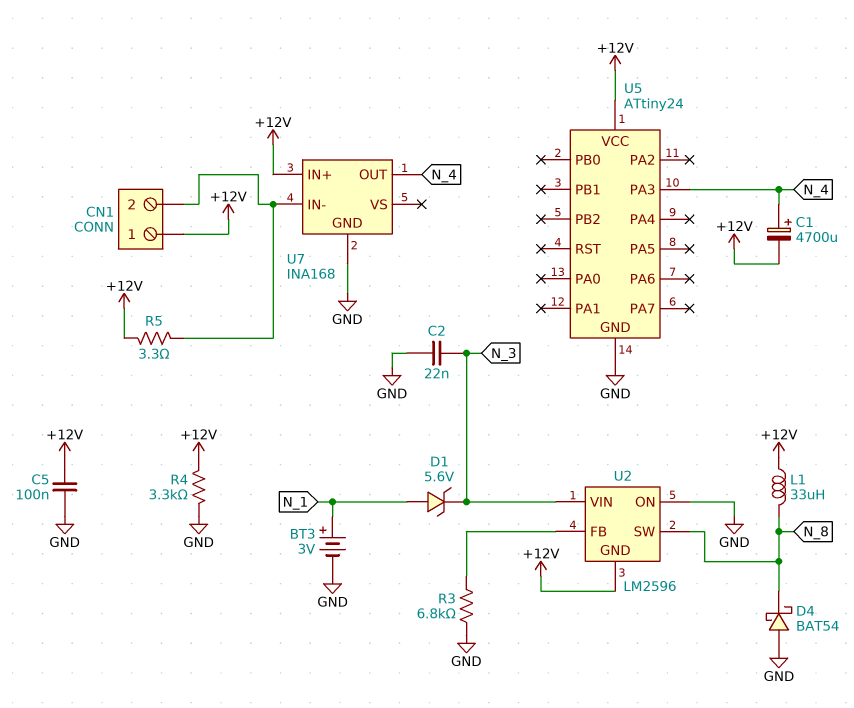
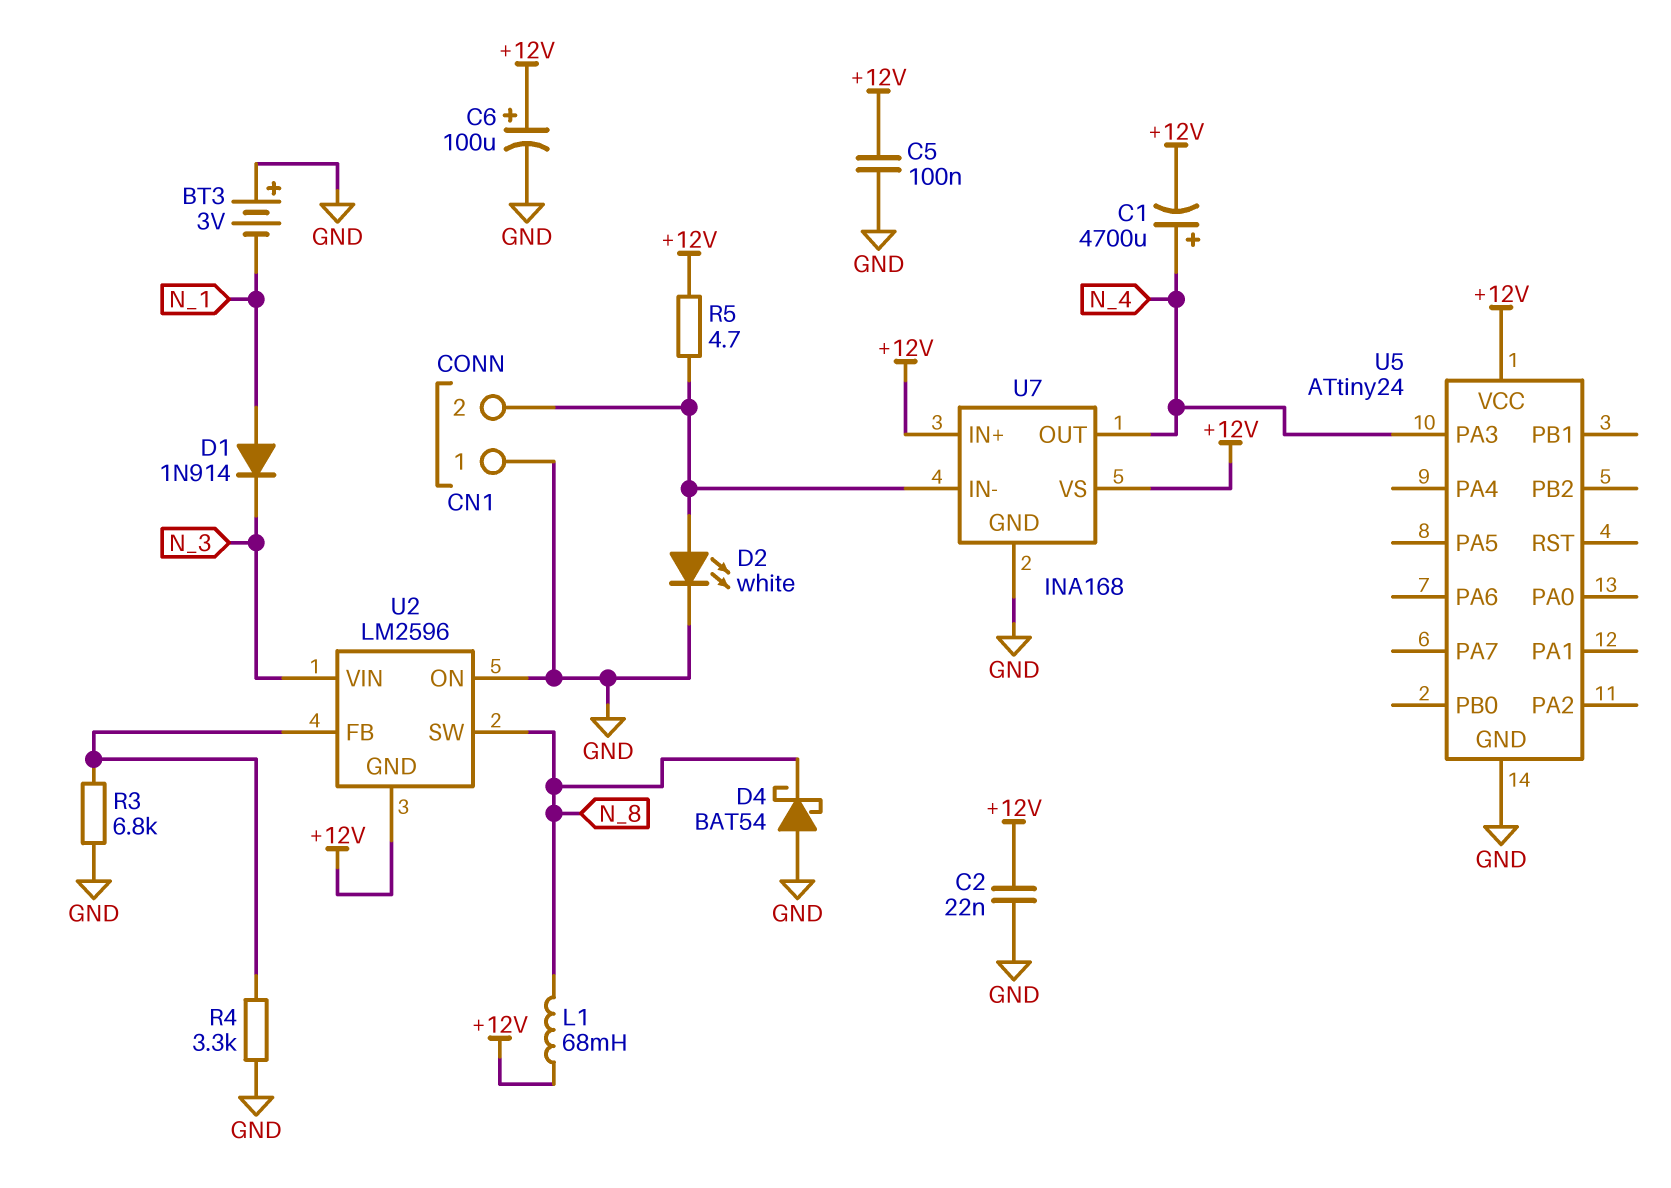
BT3: 3V (plus N_1, minus GND) -> 3V (plus GND, minus N_1)
C2: 22nF (GND, N_3) -> 22nF (+12V, GND)
C6: none -> 100uF (plus +12V, minus GND)
CN1 pin 1: +12V -> GND
D1: zener 5.6V (A N_1, K N_3) -> diode 1N914 (A N_1, K N_3)
D2: none -> LED white (A CN1/2, K GND)
L1: 33uH (+12V, N_8) -> 68mH (+12V, N_8)
R4: 3.3k (+12V, GND) -> 3.3k (GND, U2/FB)
R5: 3.3 (+12V, CN1/2) -> 4.7 (+12V, CN1/2)
U7 pin VS: none -> +12V

